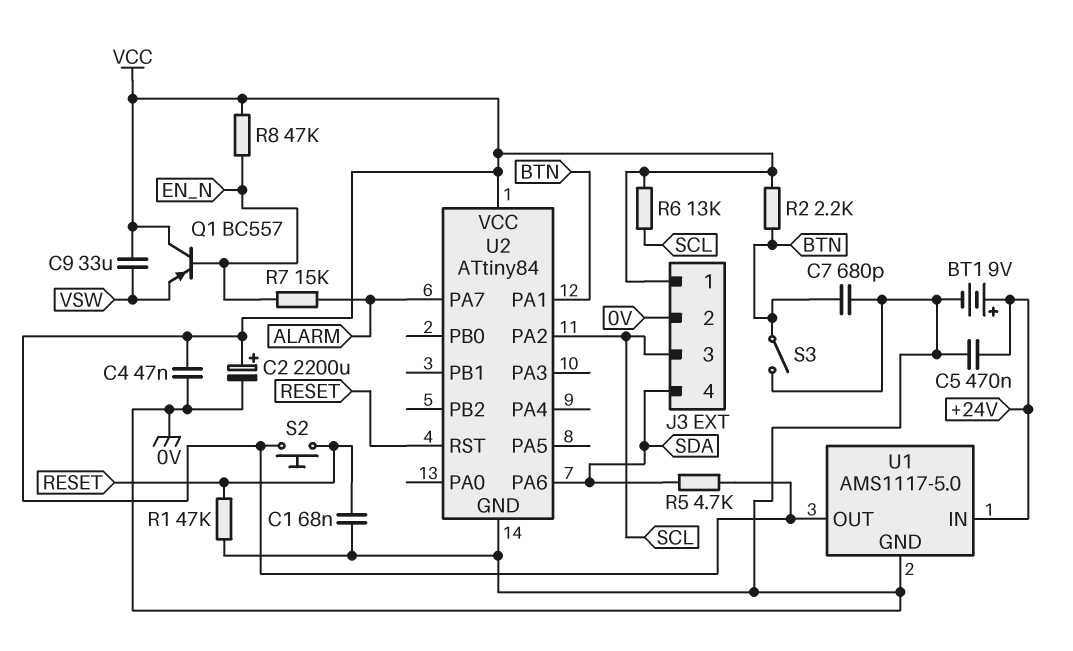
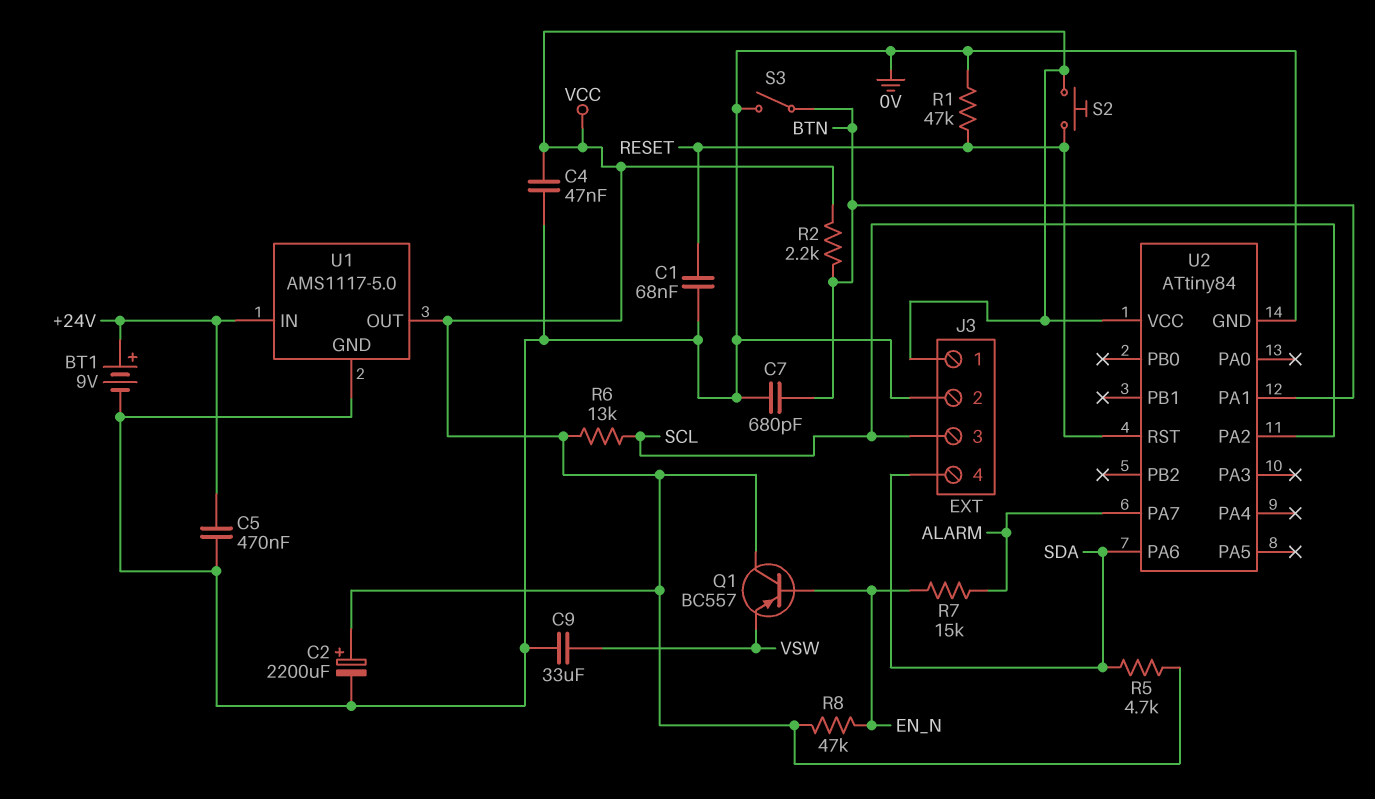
C9: 33uF (VCC, VSW) -> 33uF (0V, VSW)

